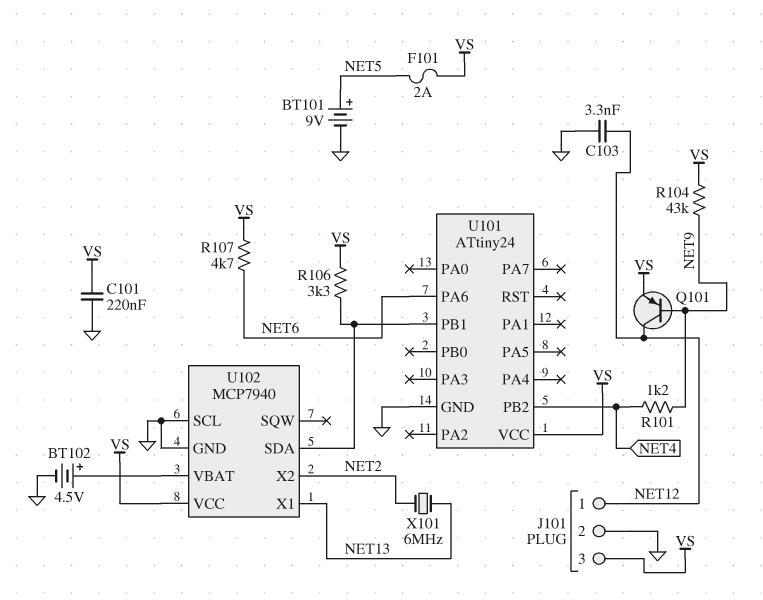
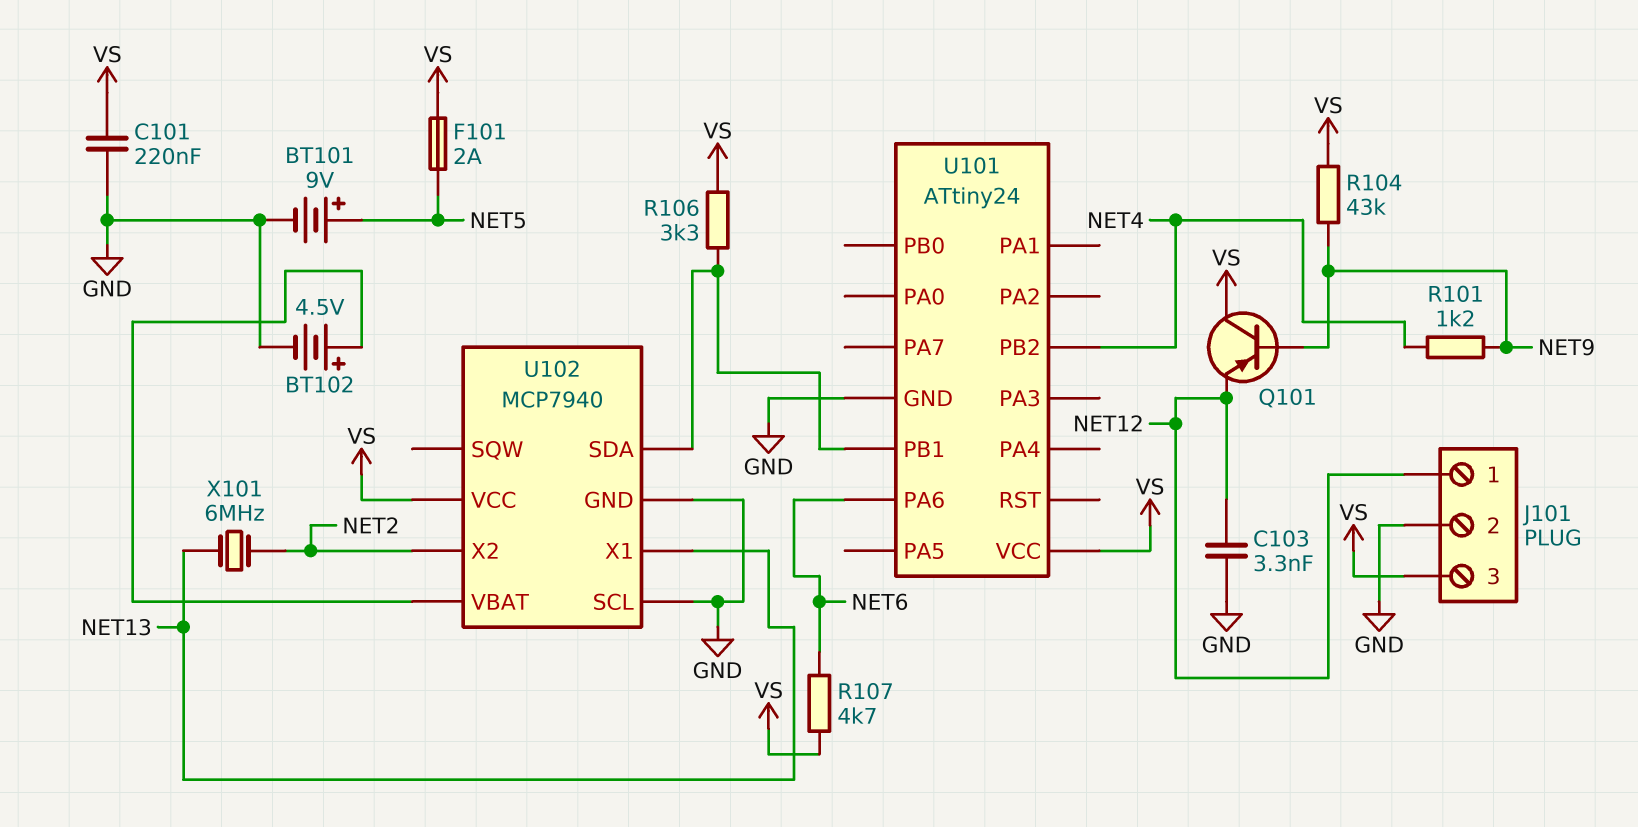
Q101: PNP (B NET9, C NET12, E VS) -> PNP (B NET9, C VS, E NET12)

